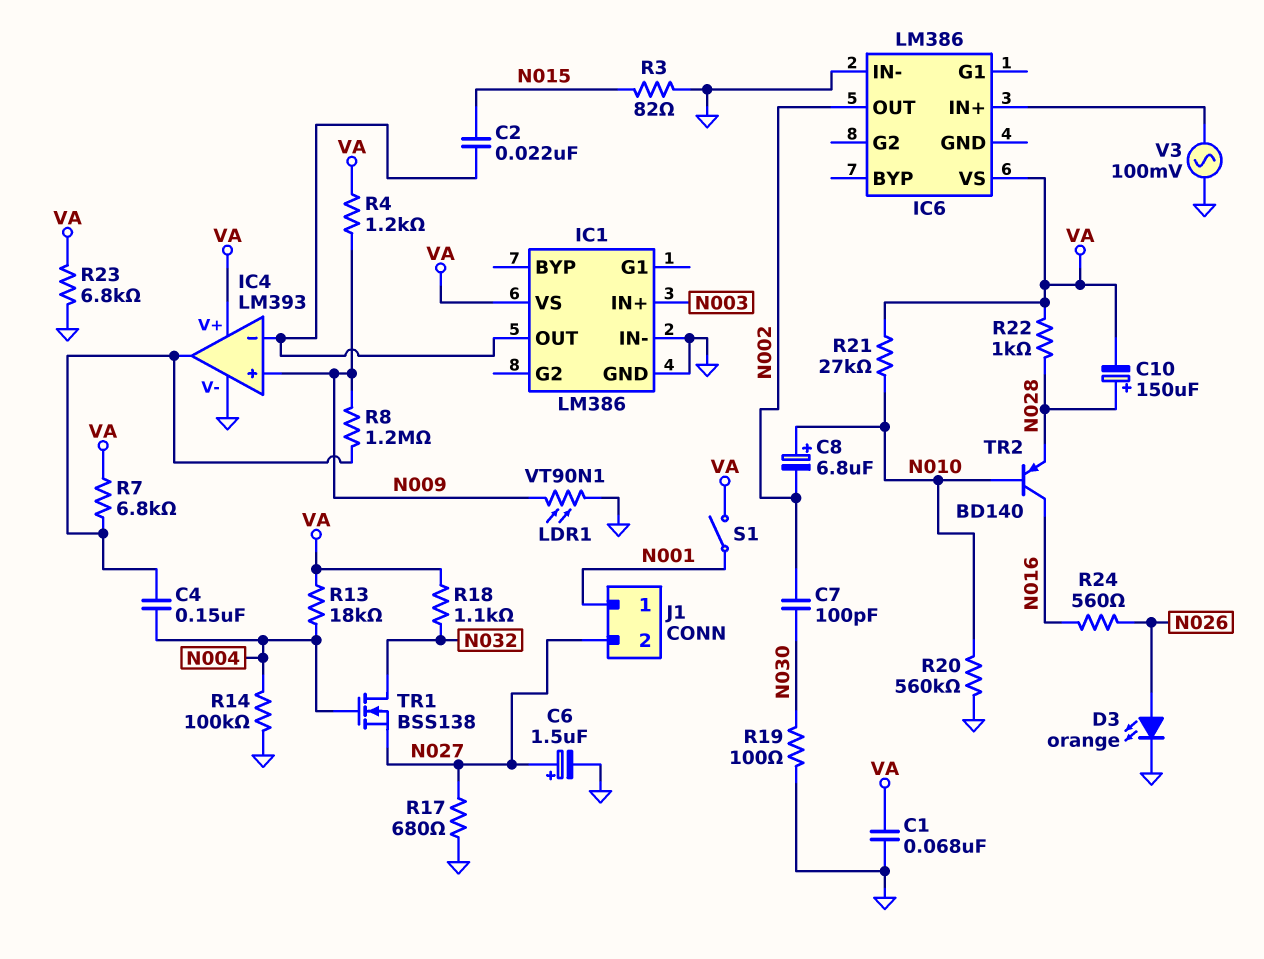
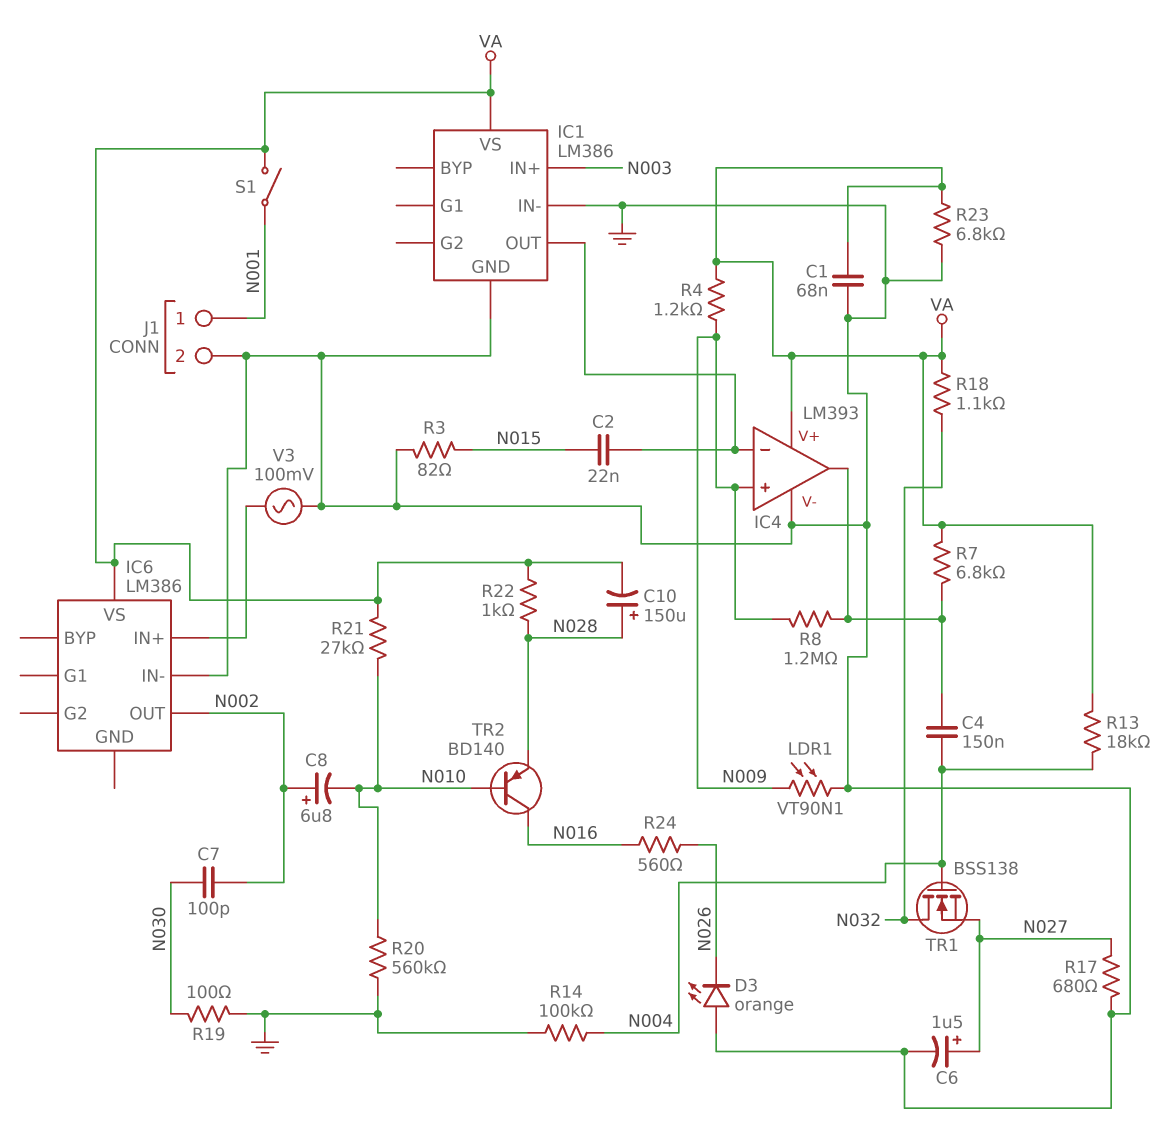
C8: 6.8uF (plus N010, minus N002) -> 6.8uF (plus N002, minus N010)
D3: LED orange (A N026, K GND) -> LED orange (A GND, K N026)
J1 pin 2: N027 -> GND

